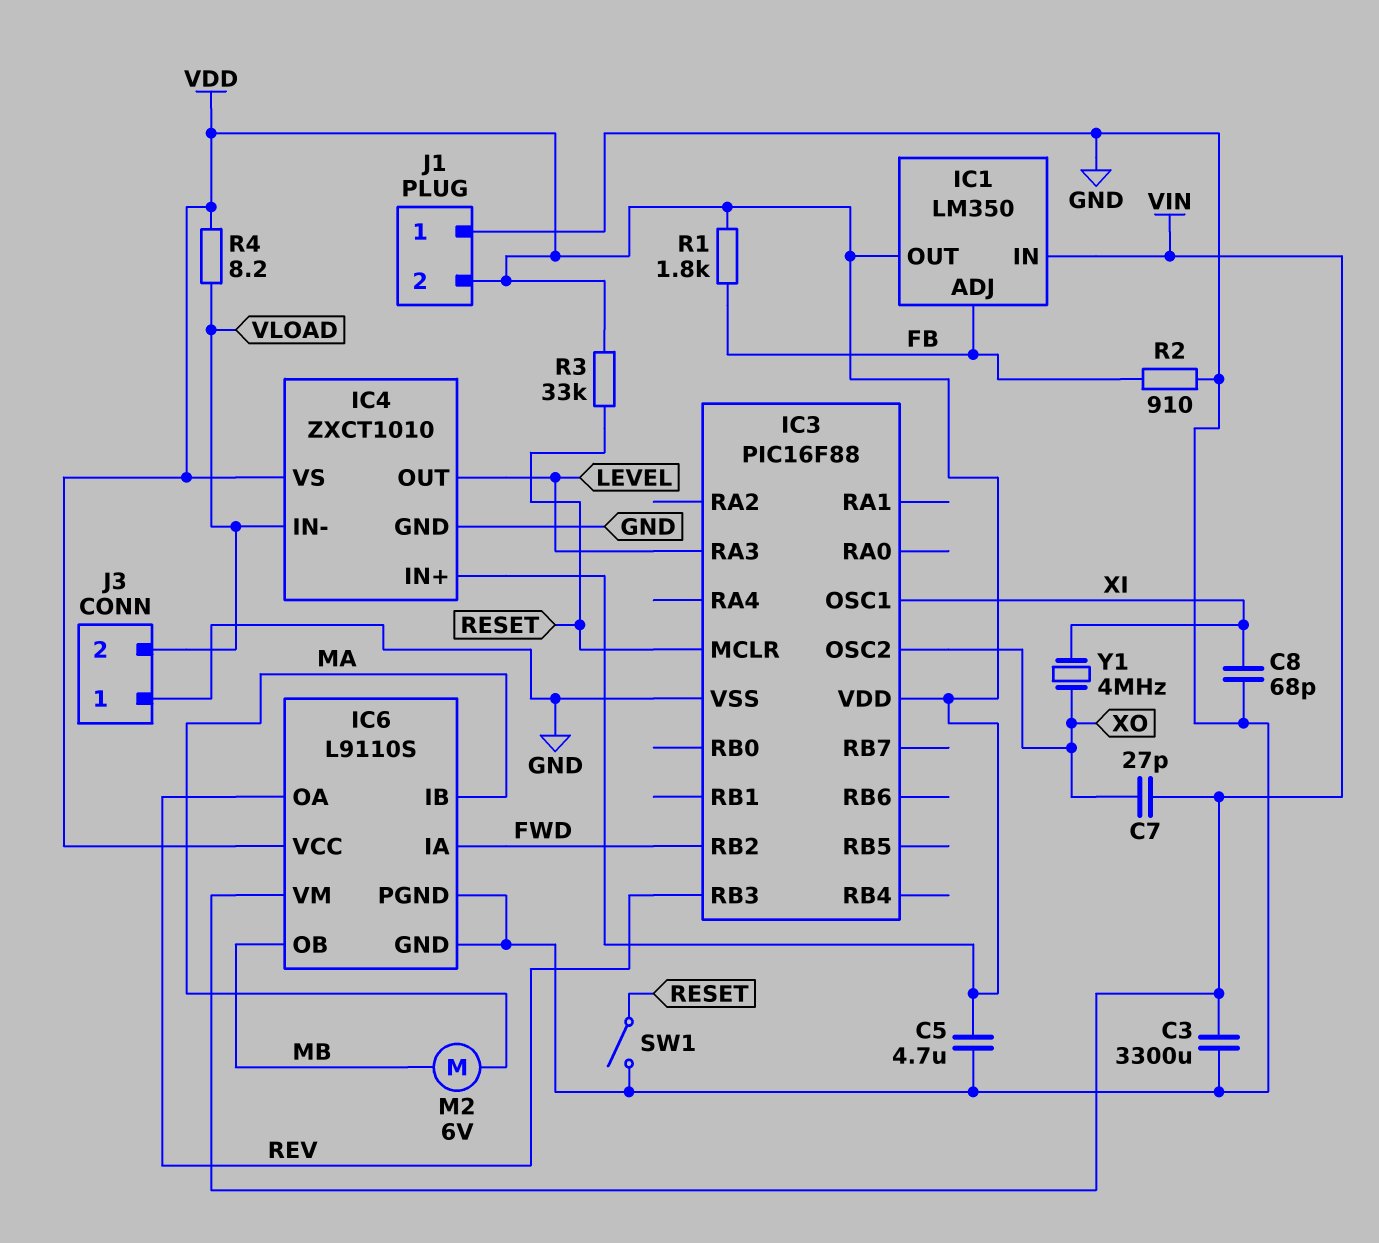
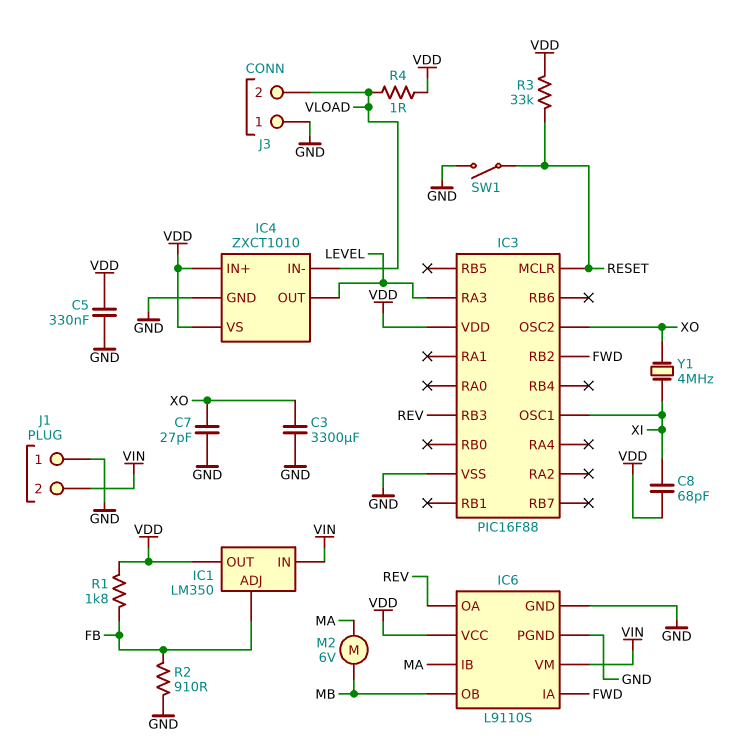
C3: 3300uF (GND, VIN) -> 3300uF (GND, XO)
C5: 4.7uF (GND, VDD) -> 330nF (GND, VDD)
C7: 27pF (VIN, XO) -> 27pF (GND, XO)
C8: 68pF (GND, XI) -> 68pF (VDD, XI)
J1 pin 2: VDD -> VIN
R4: 8.2 (VDD, VLOAD) -> 1 (VDD, VLOAD)

